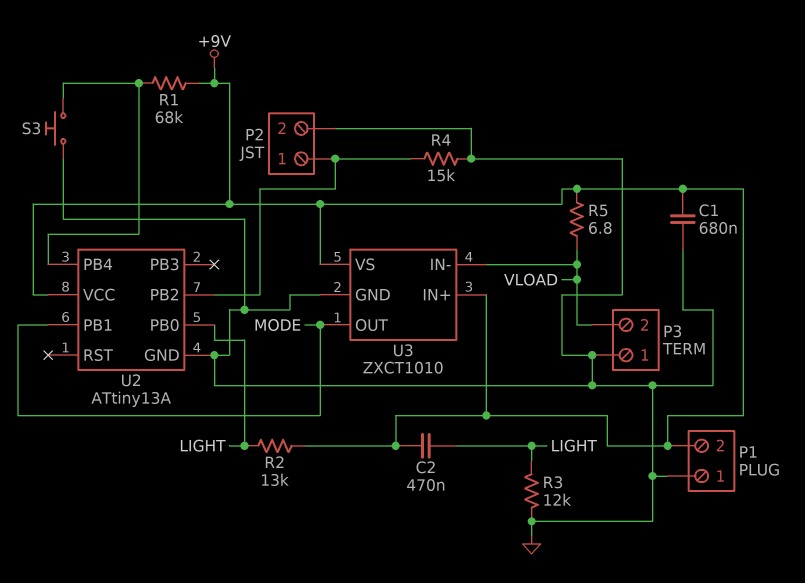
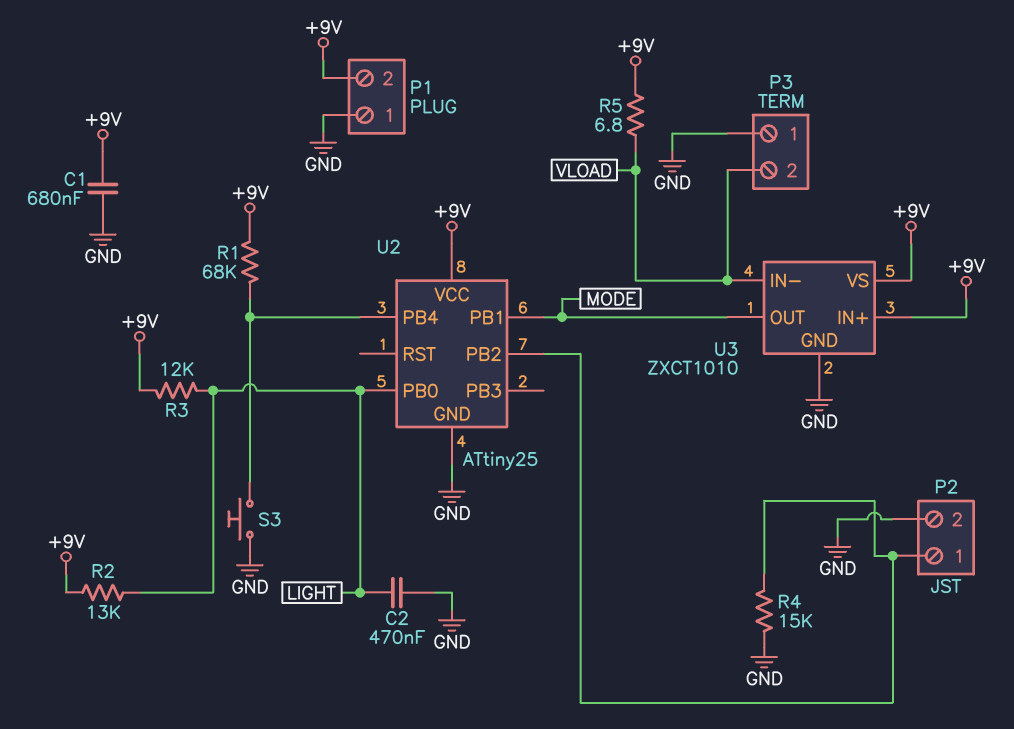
C2: 470nF (+9V, LIGHT) -> 470nF (GND, LIGHT)
R3: 12k (GND, LIGHT) -> 12k (+9V, LIGHT)
U2: ATtiny13A -> ATtiny25

